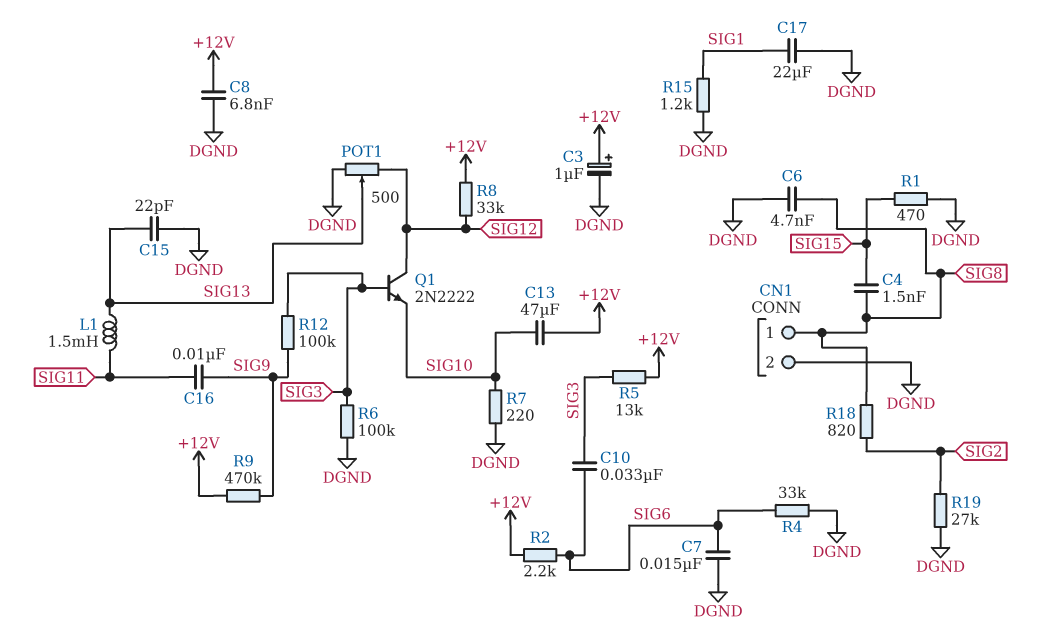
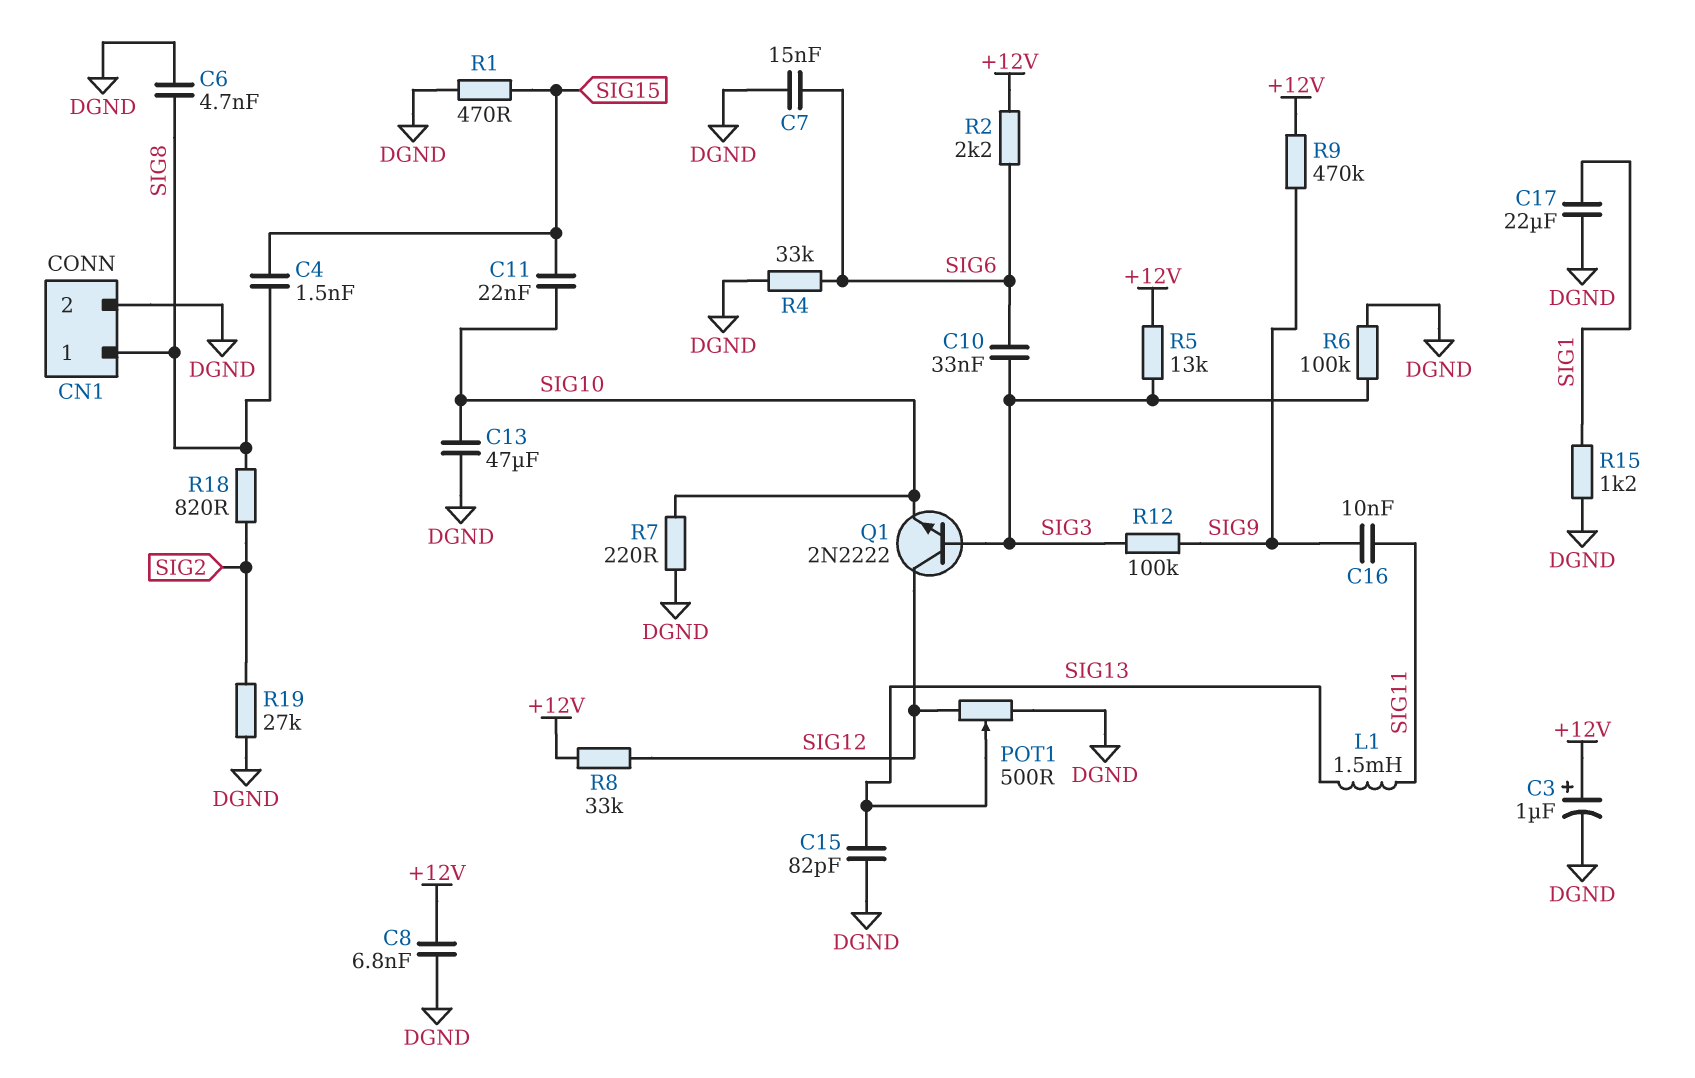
C11: none -> 22nF (SIG10, SIG15)
C13: 47uF (+12V, SIG10) -> 47uF (DGND, SIG10)
C15: 22pF (DGND, SIG13) -> 82pF (DGND, SIG13)

